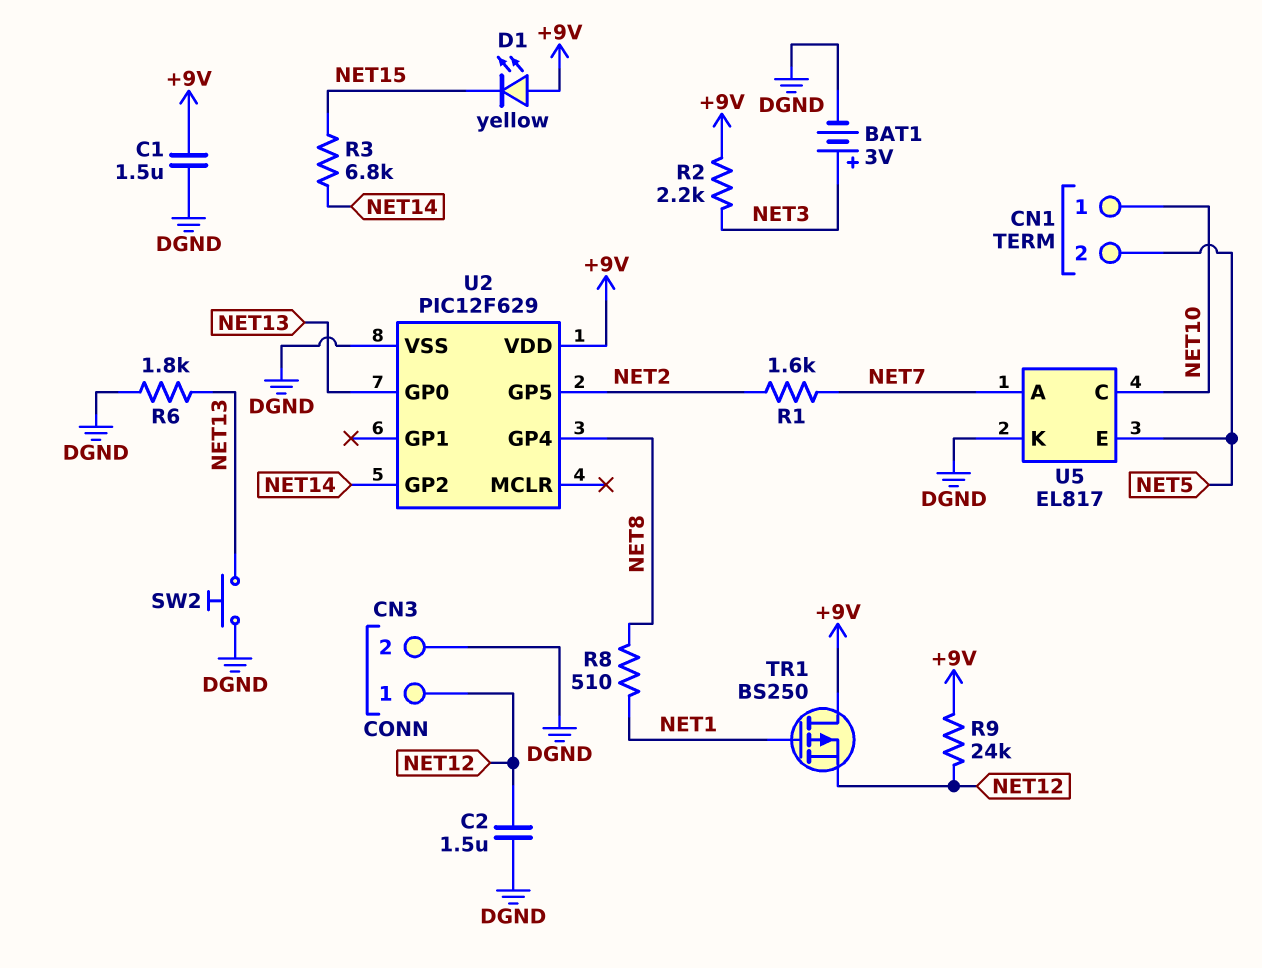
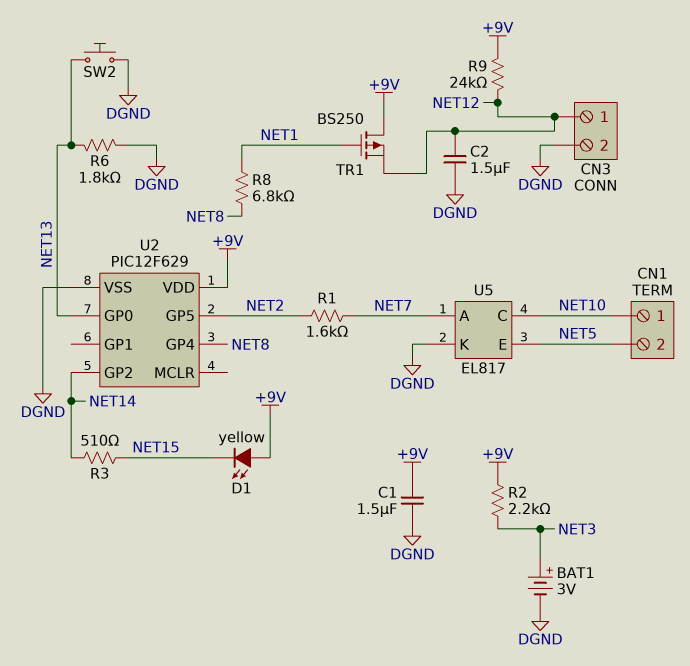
R3: 6.8k (NET14, NET15) -> 510 (NET14, NET15)
R8: 510 (NET1, NET8) -> 6.8k (NET1, NET8)

